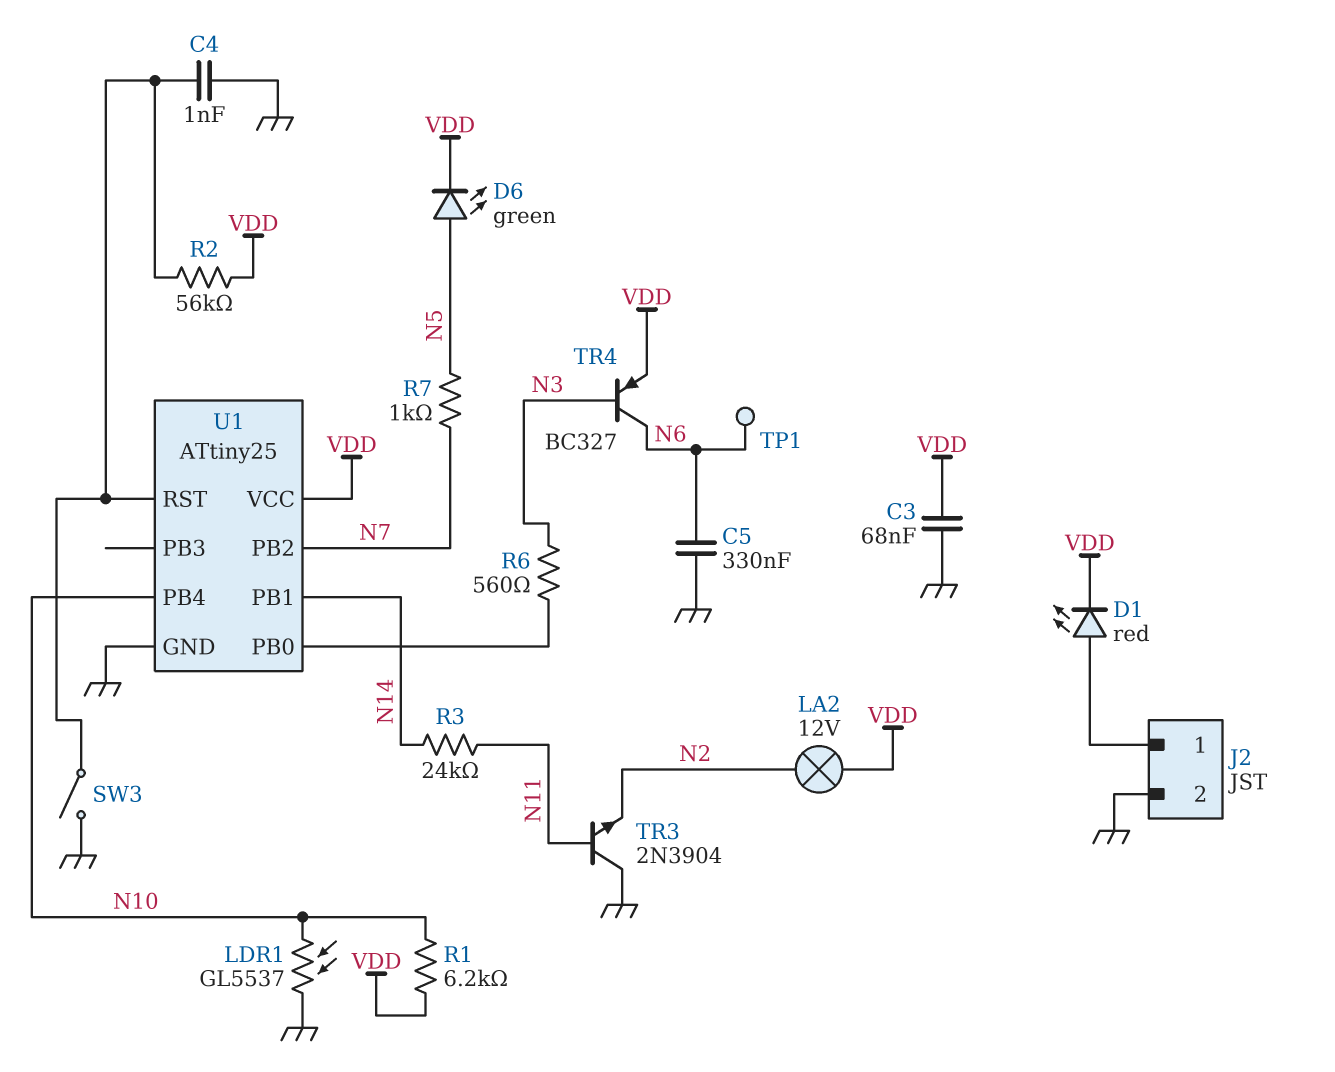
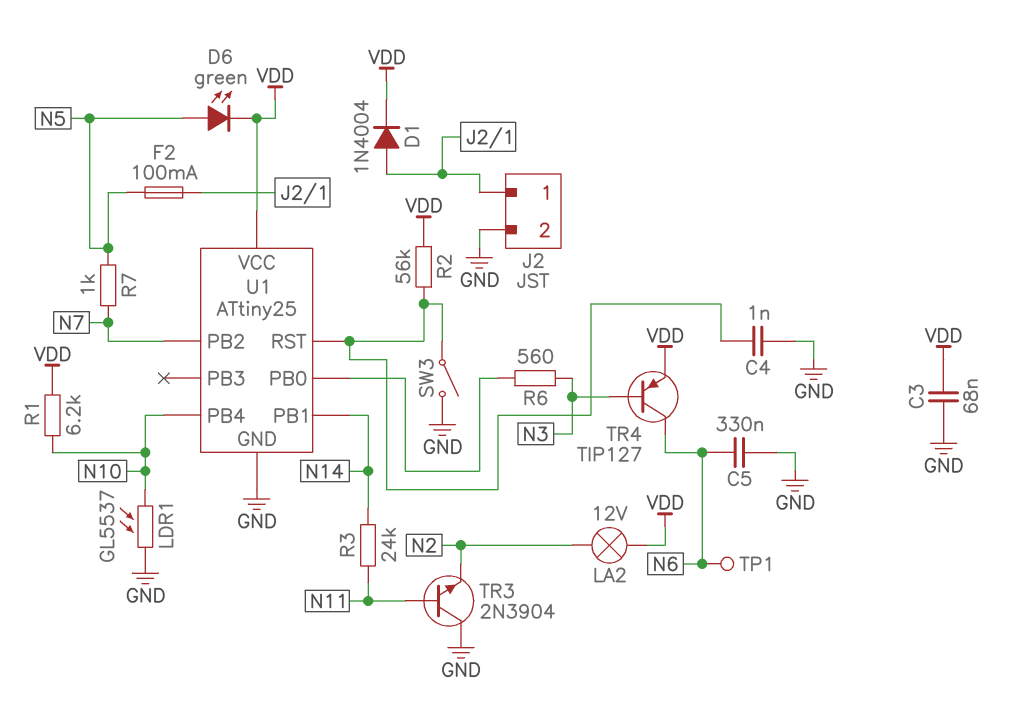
D1: LED red (A J2/1, K VDD) -> diode 1N4004 (A J2/1, K VDD)
F2: none -> 100mA (J2/1, N5)
TR4: PNP BC327 (B N3, C N6, E VDD) -> PNP TIP127 (B N3, C N6, E VDD)

